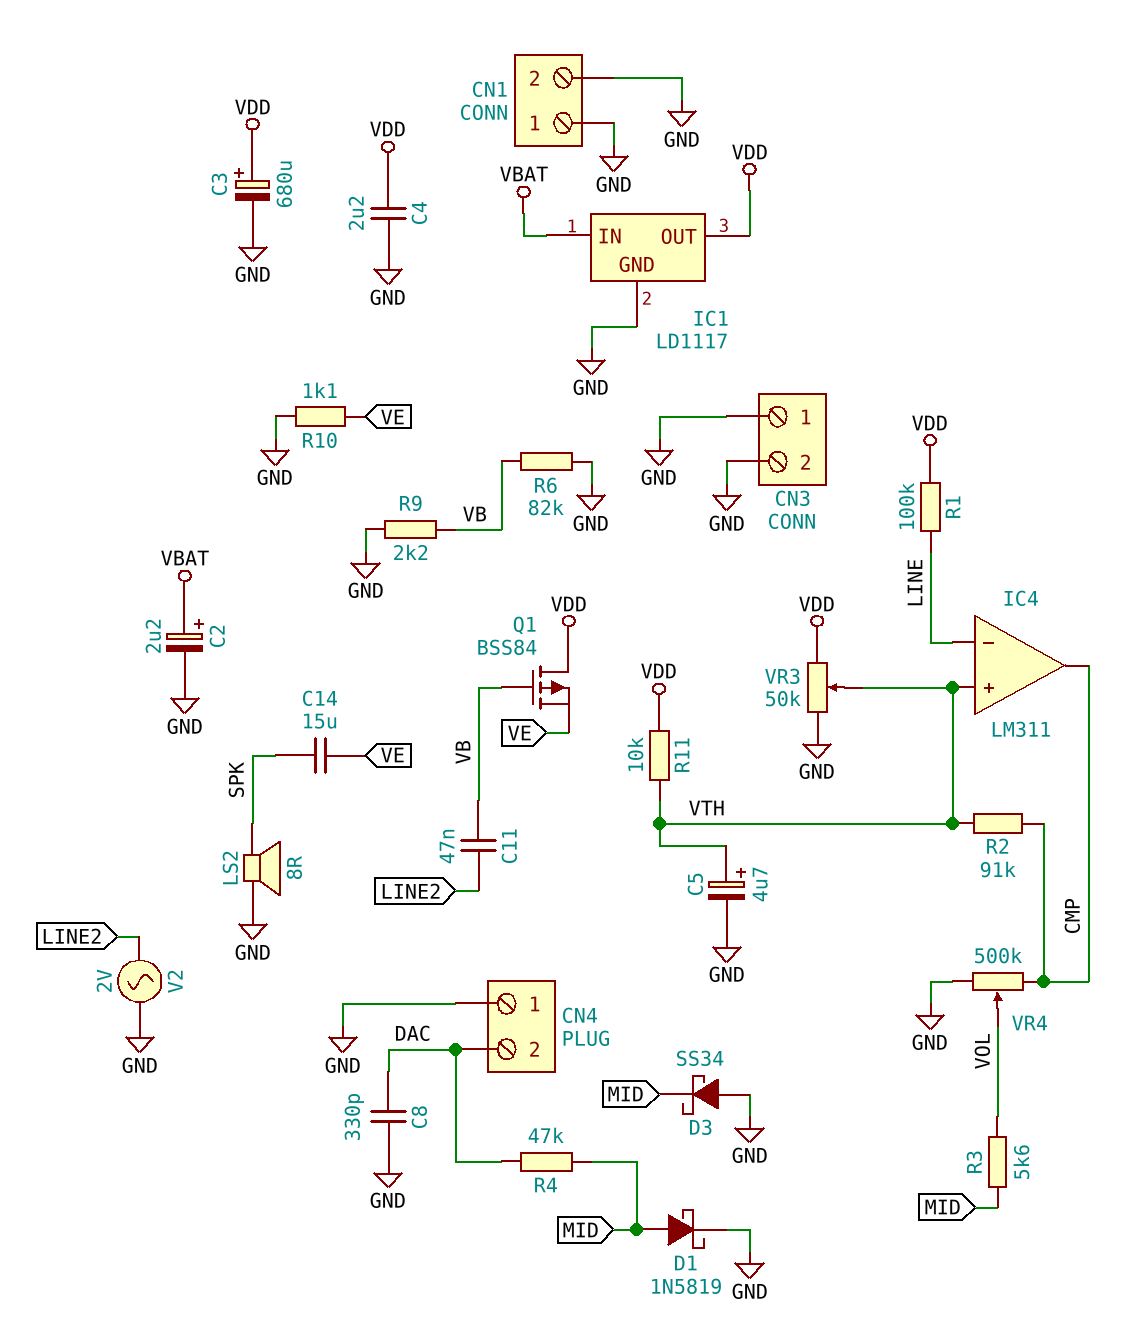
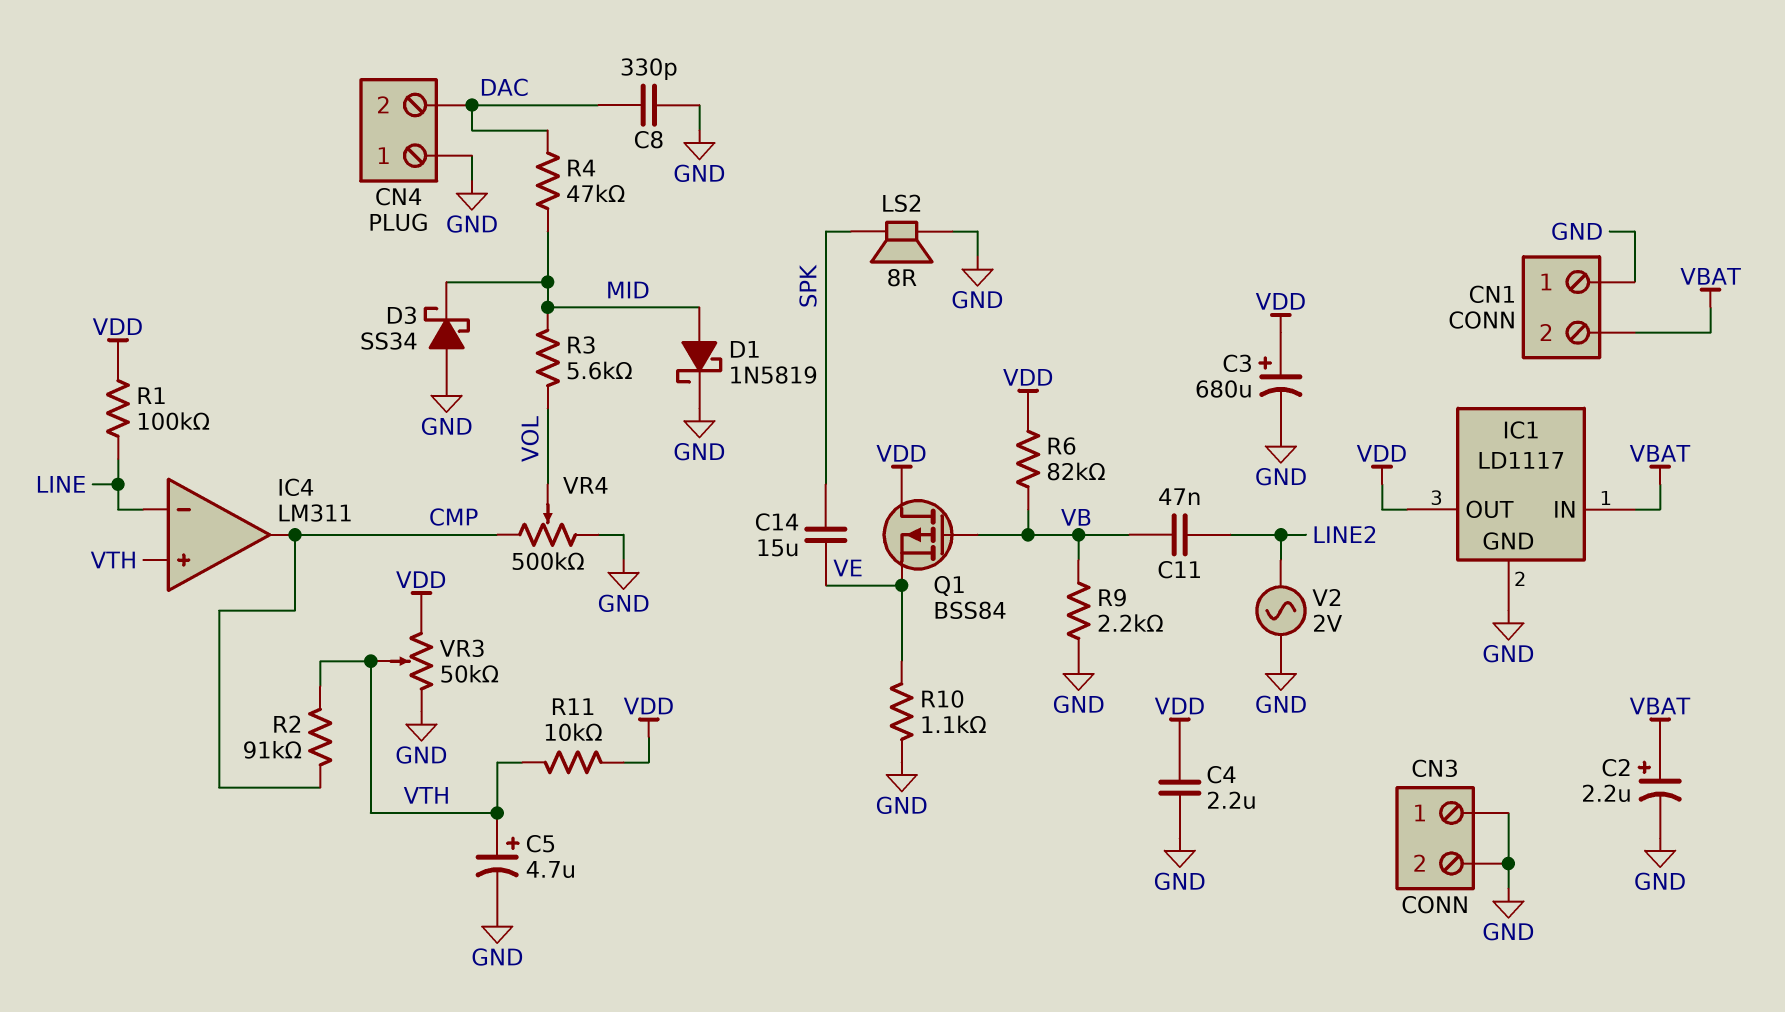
CN1 pin 2: GND -> VBAT
R6: 82k (GND, VB) -> 82k (VB, VDD)

